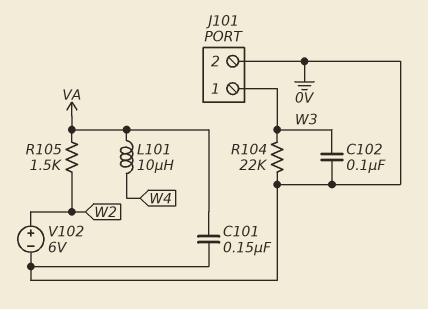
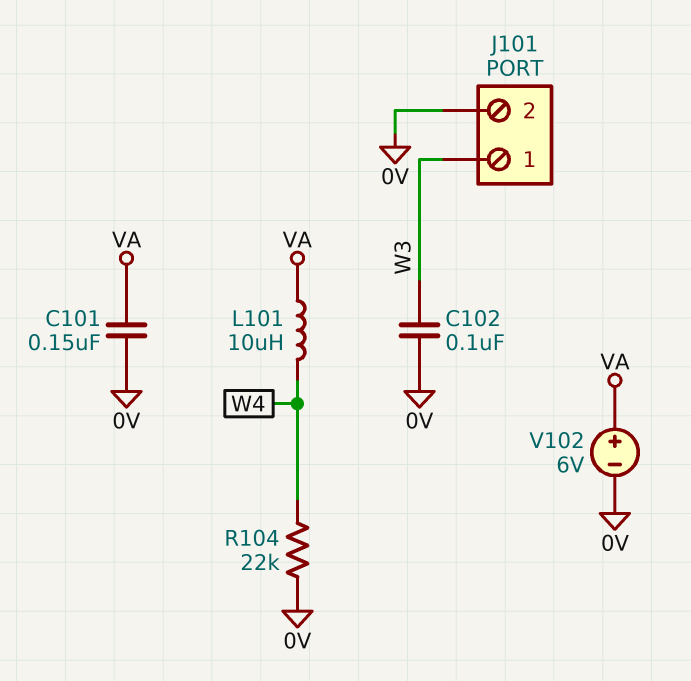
R104: 22k (0V, W3) -> 22k (0V, W4)
R105: 1.5k (VA, W2) -> none
V102: 6V (plus W2, minus 0V) -> 6V (plus VA, minus 0V)

